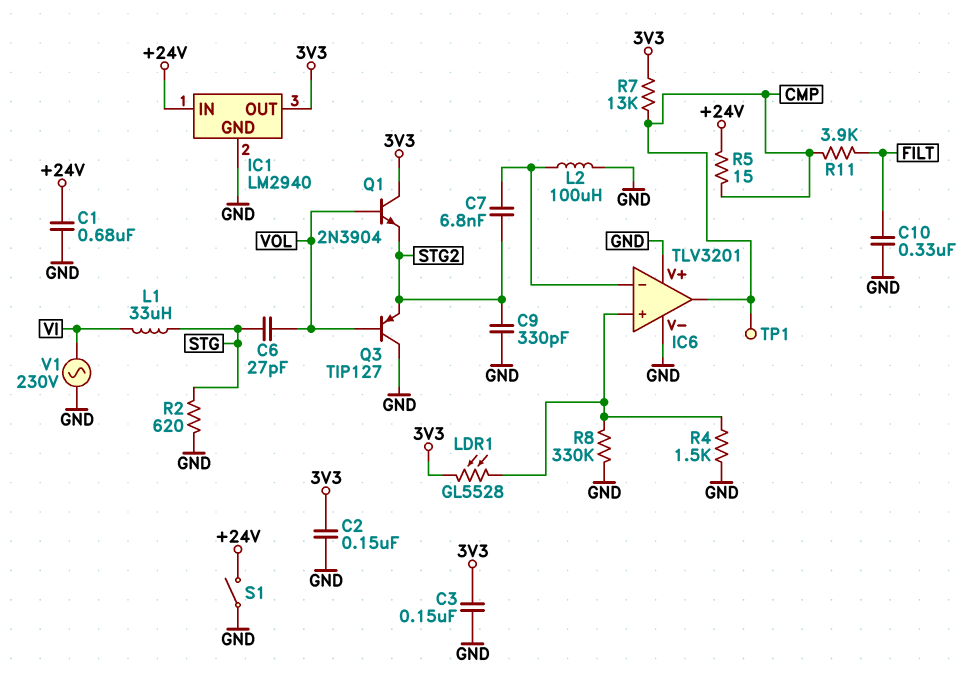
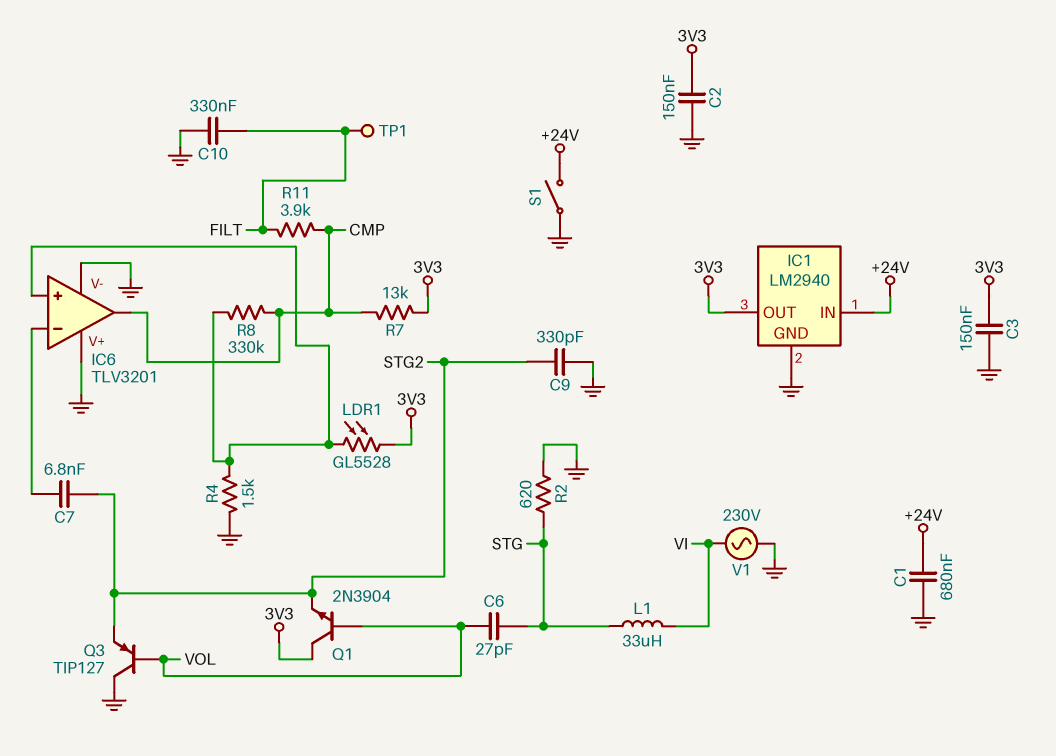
L2: 100uH (GND, IC6/in-) -> none
R5: 15 (+24V, CMP) -> none
R8: 330k (GND, IC6/in+) -> 330k (CMP, IC6/in+)
TP1: test point (CMP) -> test point (FILT)

